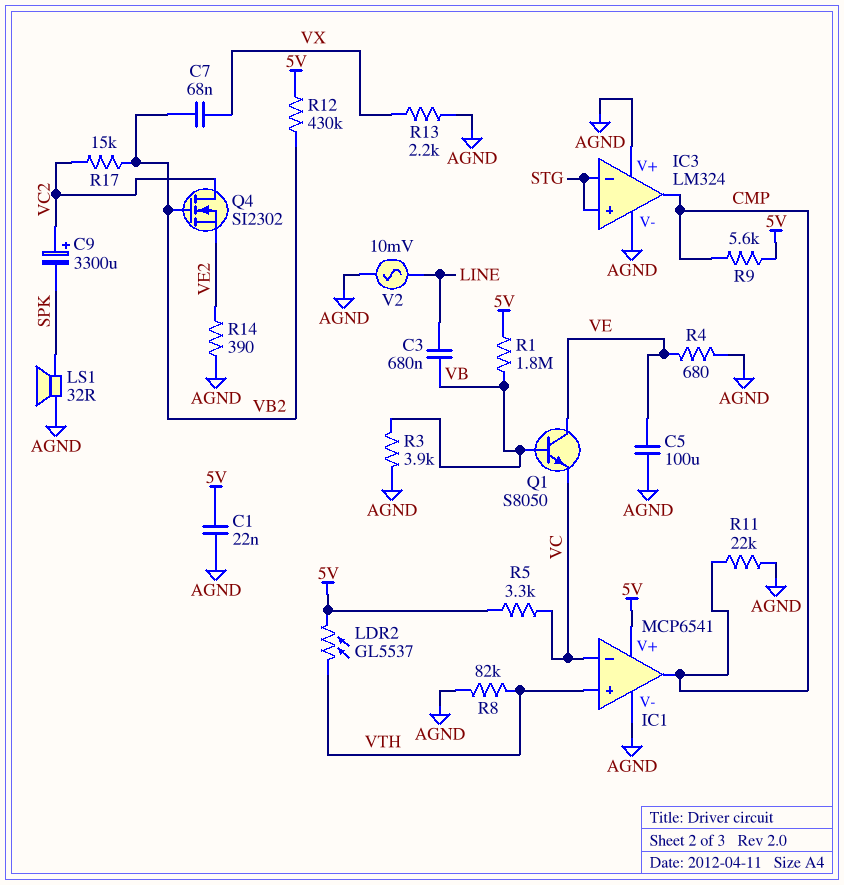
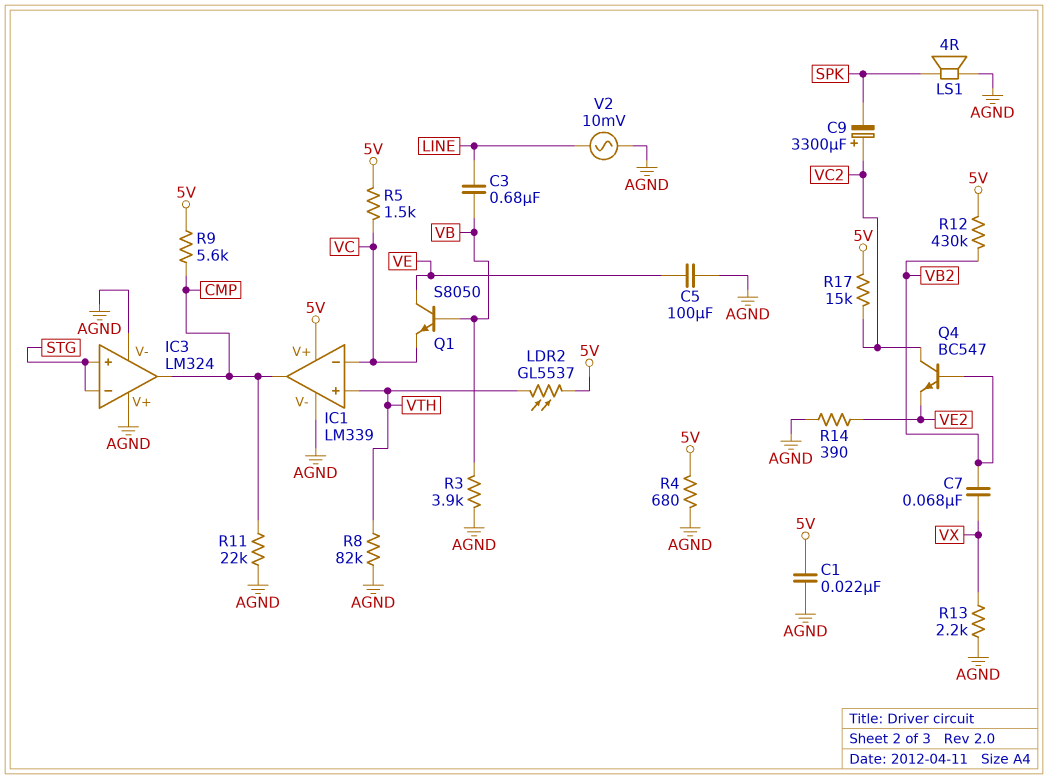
IC1: MCP6541 -> LM339
LS1: speaker 32R (AGND, SPK) -> speaker 4R (AGND, SPK)
Q4: NMOS SI2302 (G VB2, D VC2, S VE2) -> NPN BC547 (B VB2, C VC2, E VE2)
R1: 1.8M (5V, VB) -> none
R4: 680 (AGND, VE) -> 680 (5V, AGND)
R5: 3.3k (5V, VC) -> 1.5k (5V, VC)
R17: 15k (VB2, VC2) -> 15k (5V, VC2)

